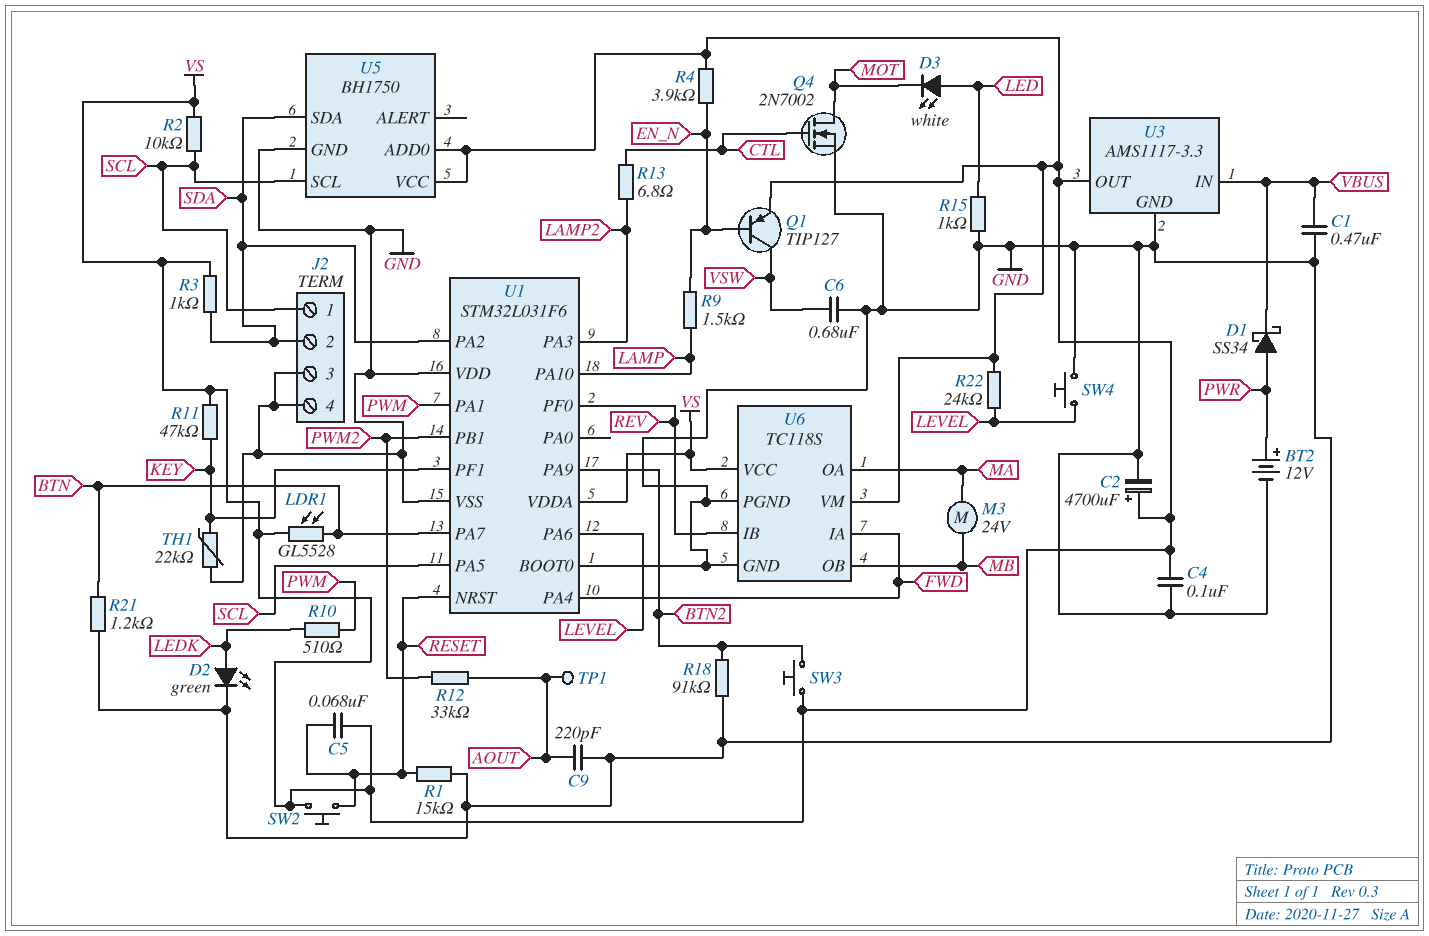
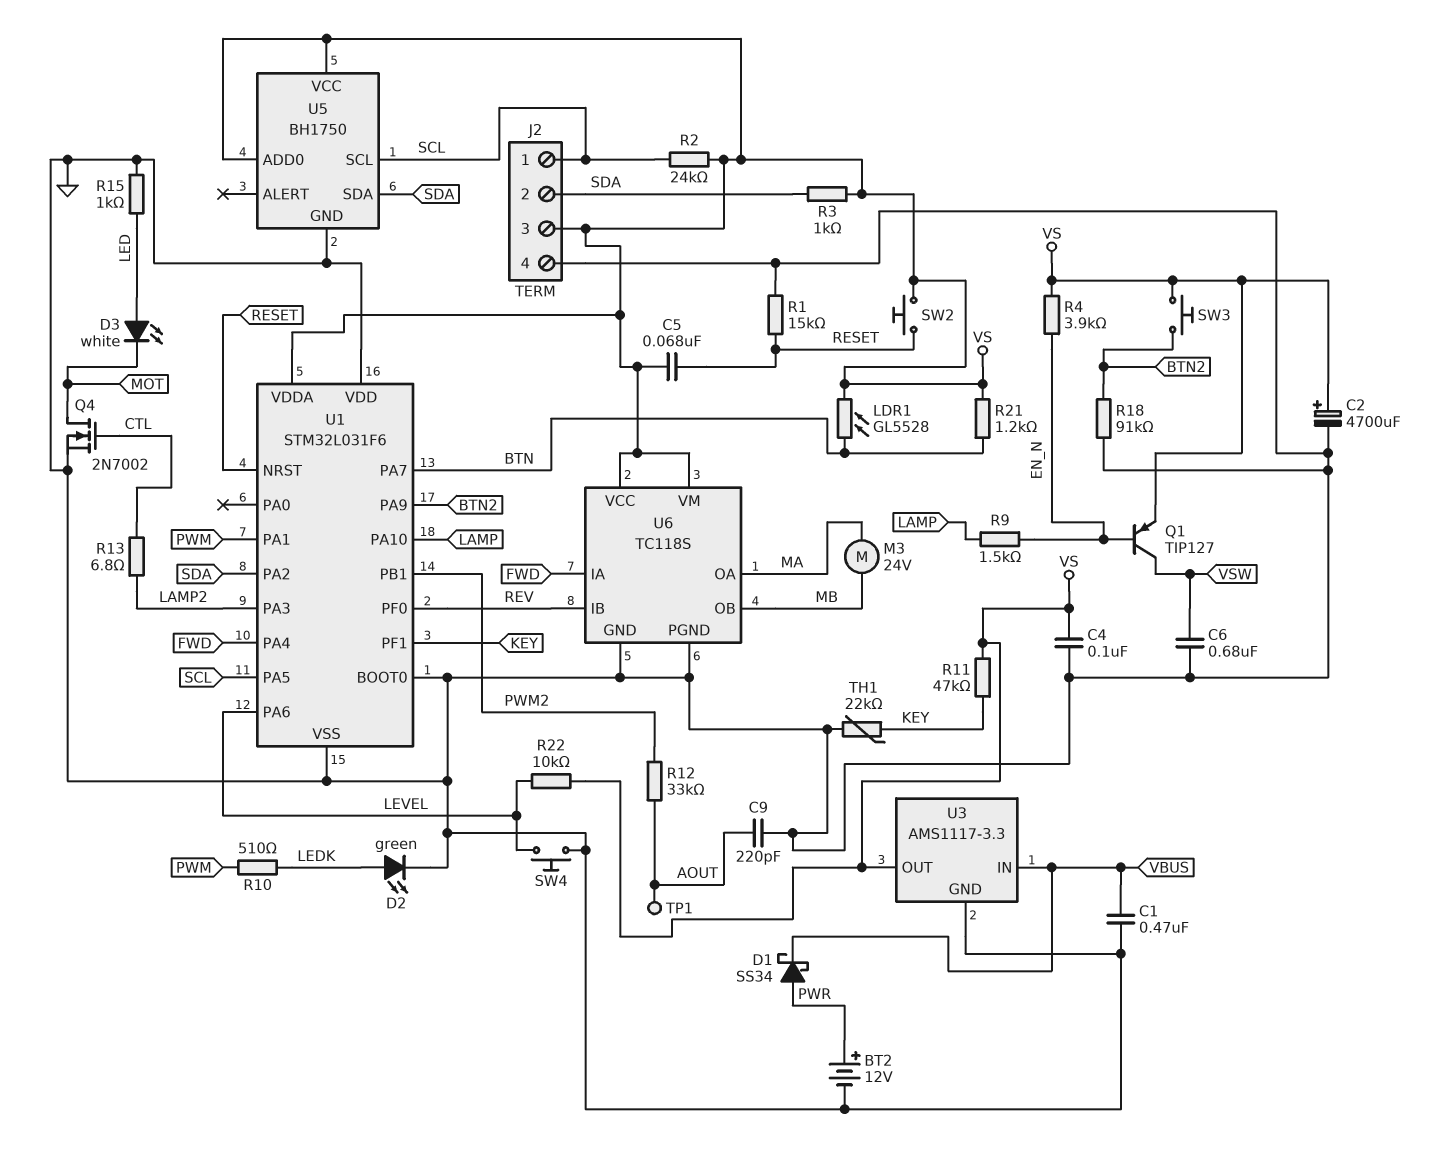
J2 pin 3: GND -> VS
R2: 10k (SCL, VS) -> 24k (SCL, VS)
R21: 1.2k (BTN, GND) -> 1.2k (BTN, VS)
R22: 24k (LEVEL, VS) -> 10k (LEVEL, VS)

